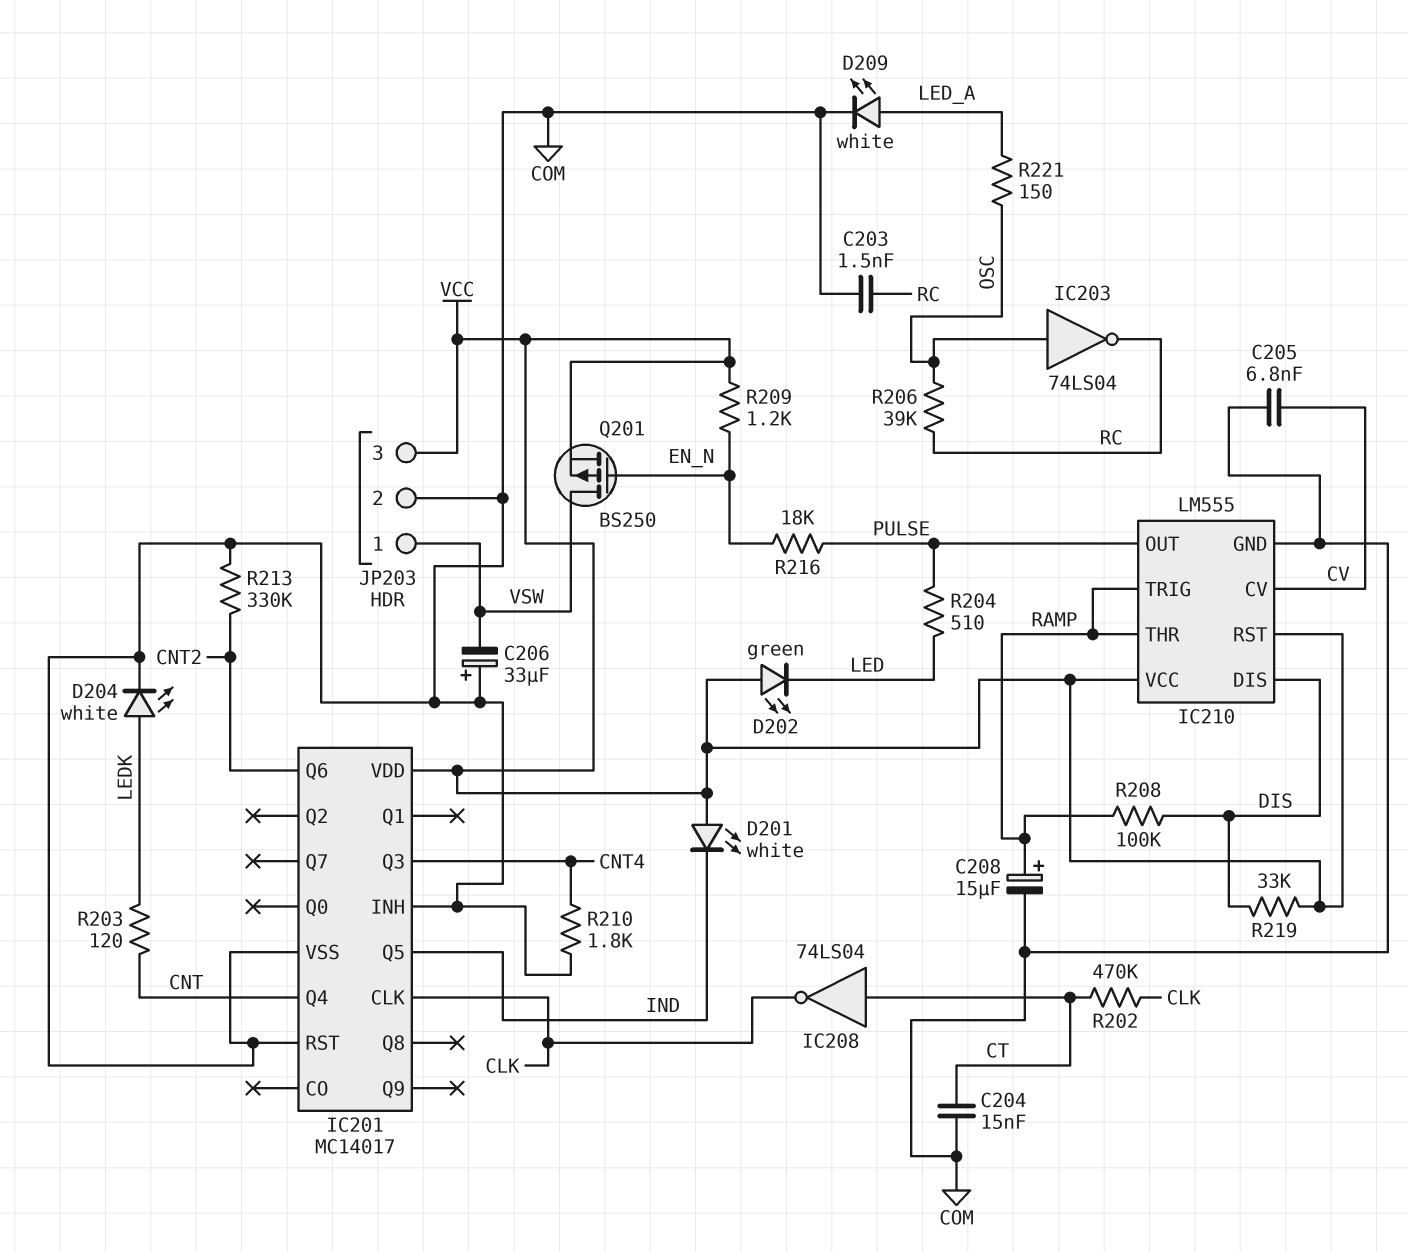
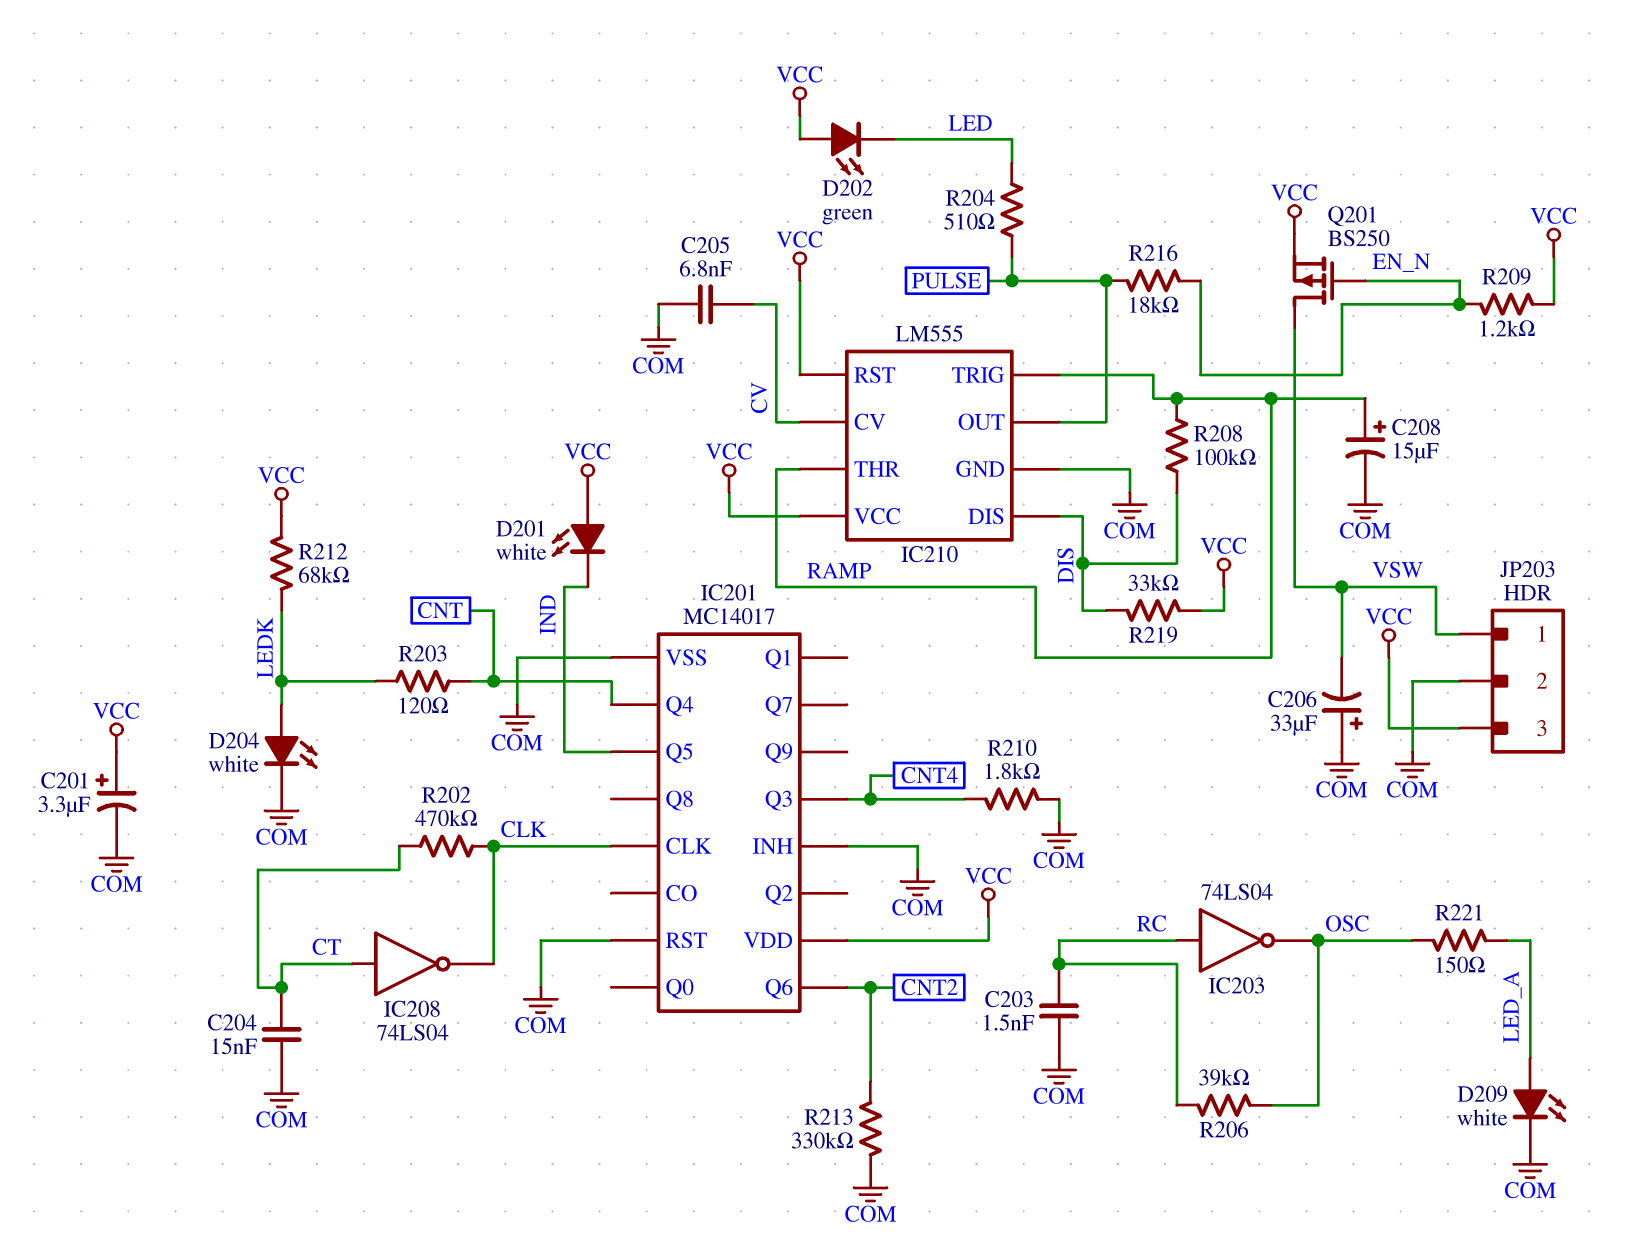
C201: none -> 3.3uF (plus VCC, minus COM)
IC203: NOT 74LS04 (in OSC, out RC) -> NOT 74LS04 (in RC, out OSC)
R212: none -> 68k (LEDK, VCC)

